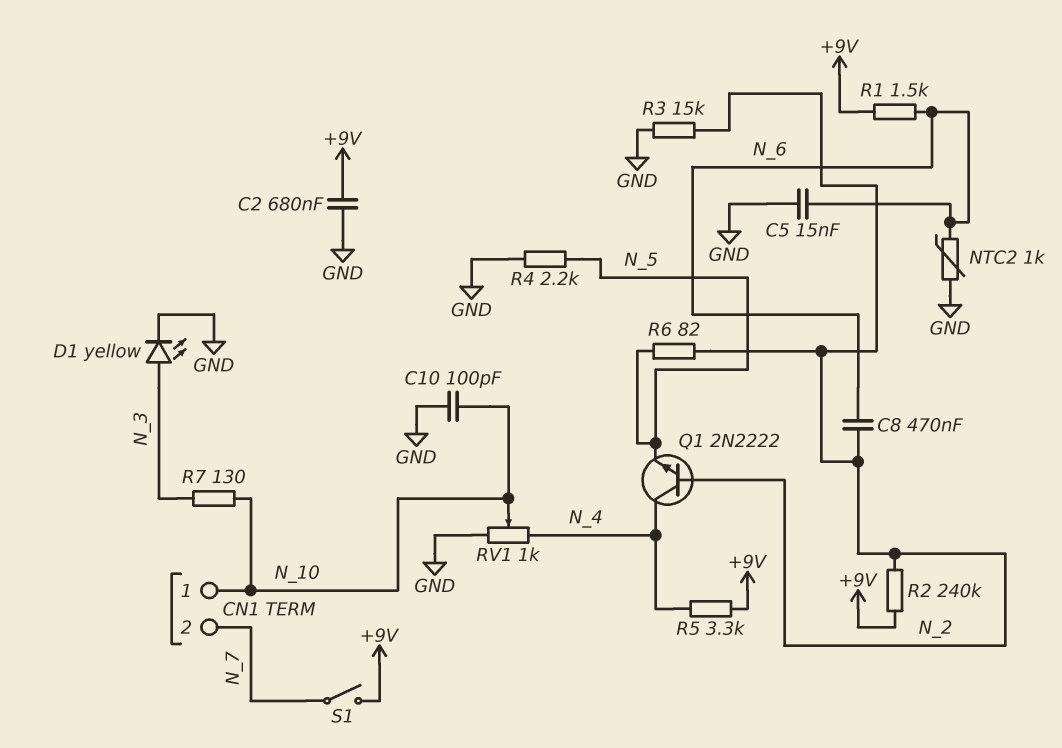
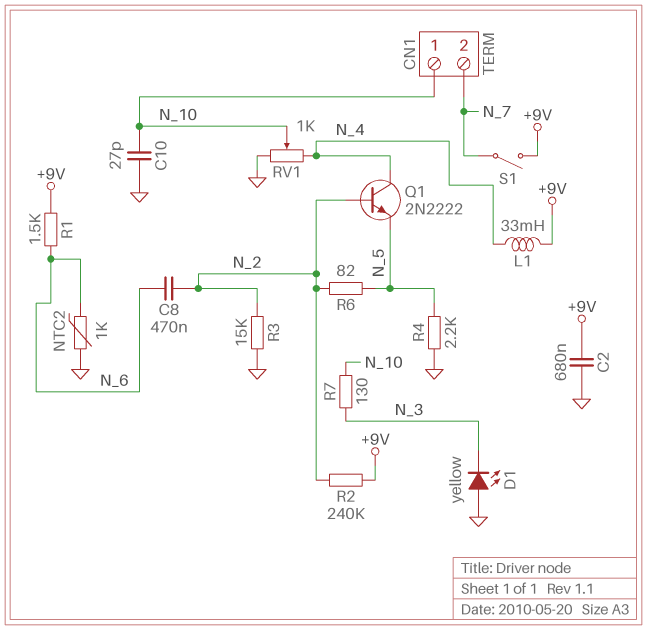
C5: 15nF (GND, N_6) -> none
C10: 100pF (GND, N_10) -> 27pF (GND, N_10)
D1: LED yellow (A N_3, K GND) -> LED yellow (A GND, K N_3)
L1: none -> 33mH (+9V, N_4)
R5: 3.3k (+9V, N_4) -> none

